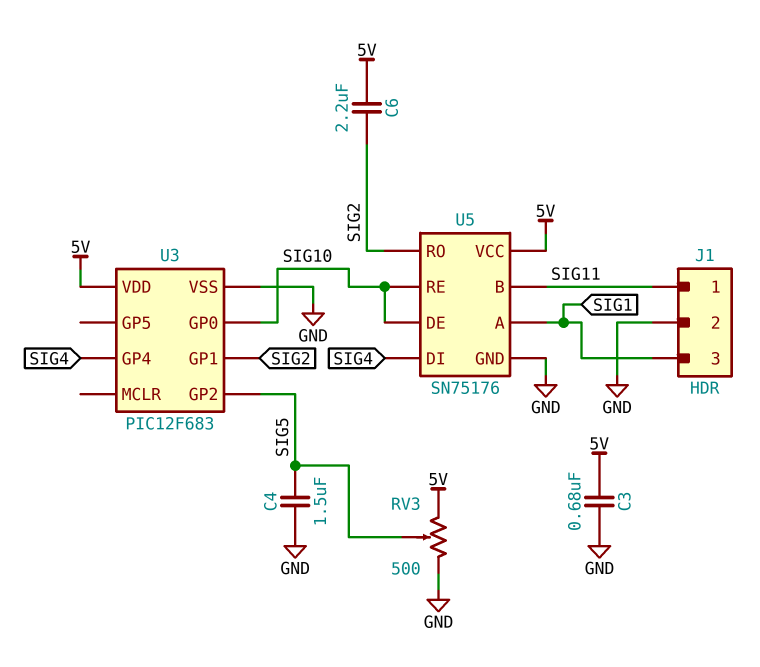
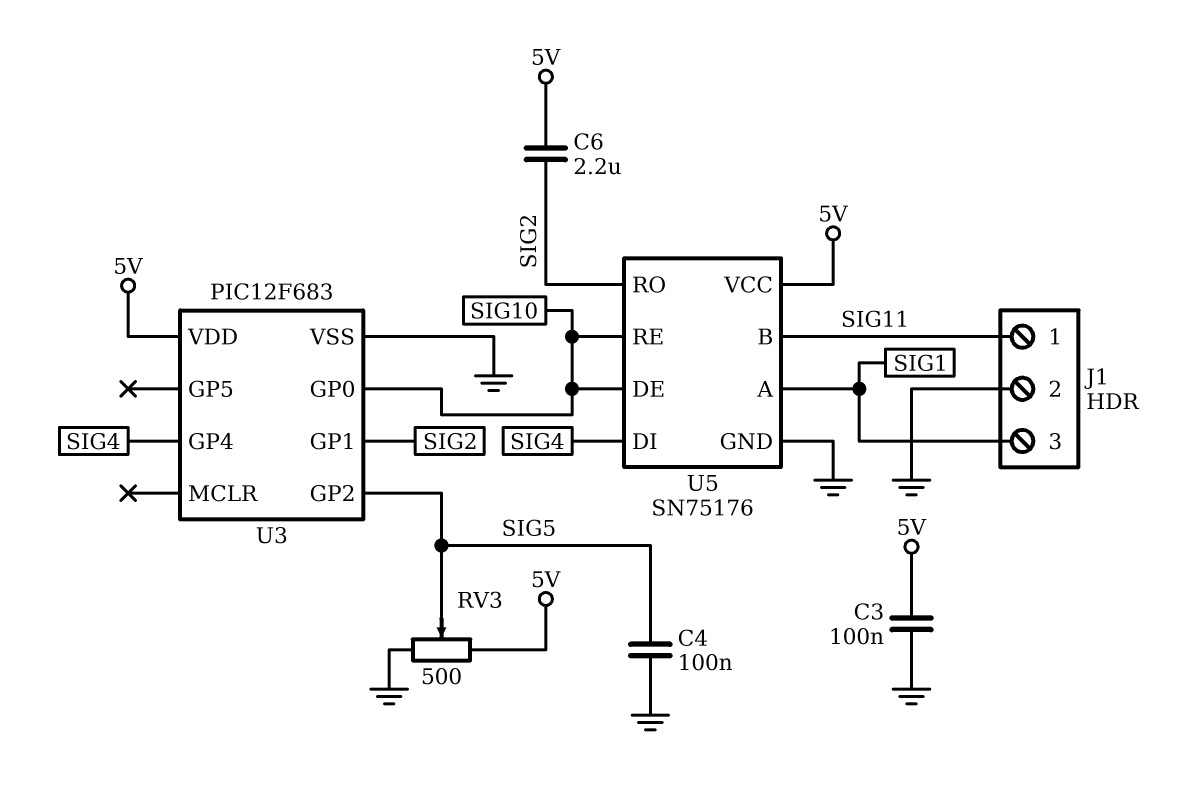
C3: 680nF (5V, GND) -> 100nF (5V, GND)
C4: 1.5uF (GND, SIG5) -> 100nF (GND, SIG5)

